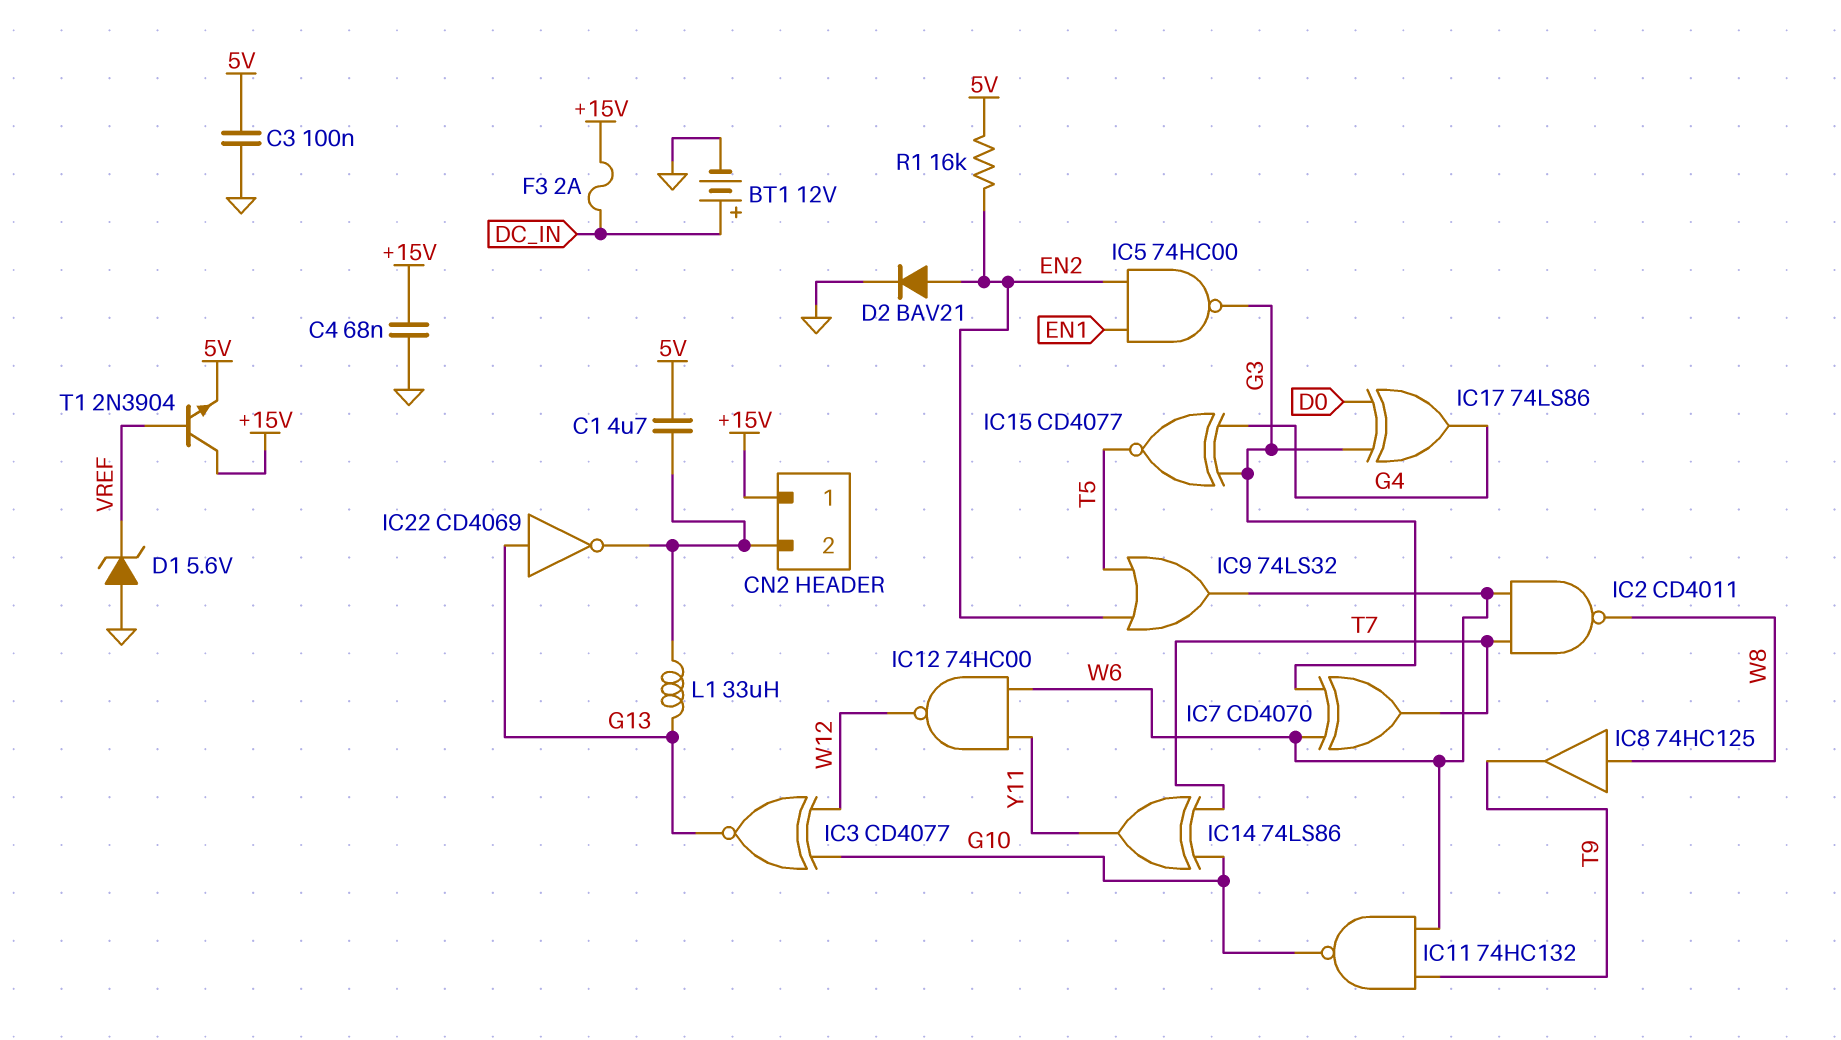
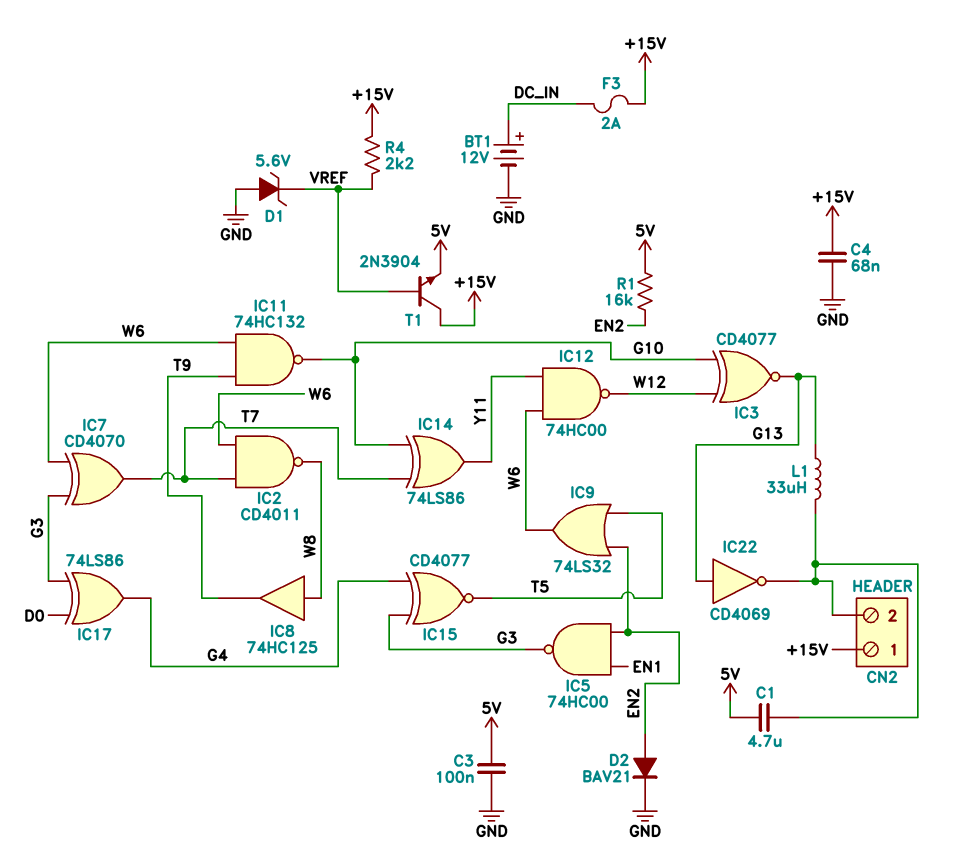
R4: none -> 2.2k (+15V, VREF)

